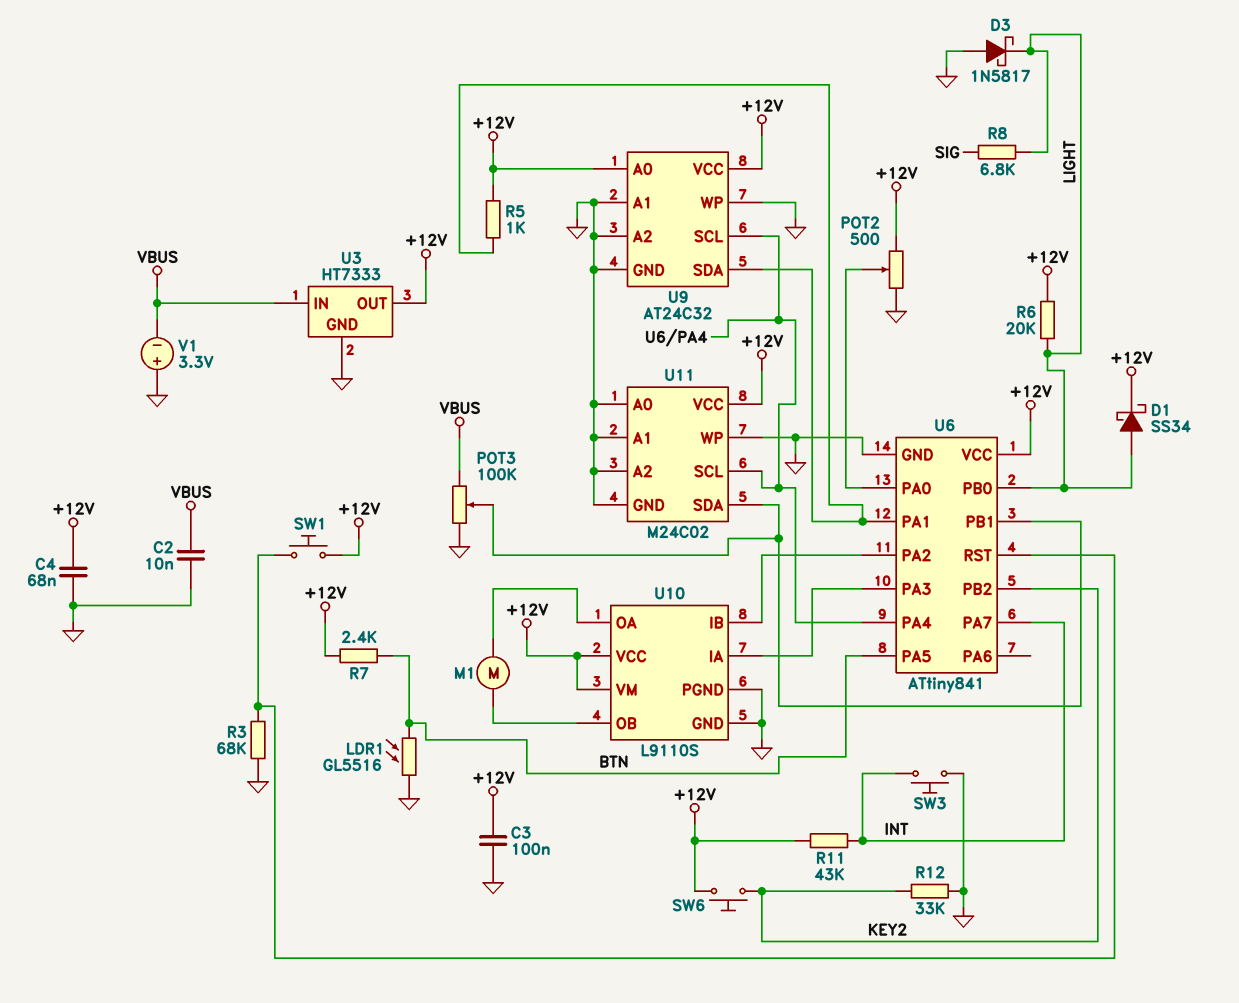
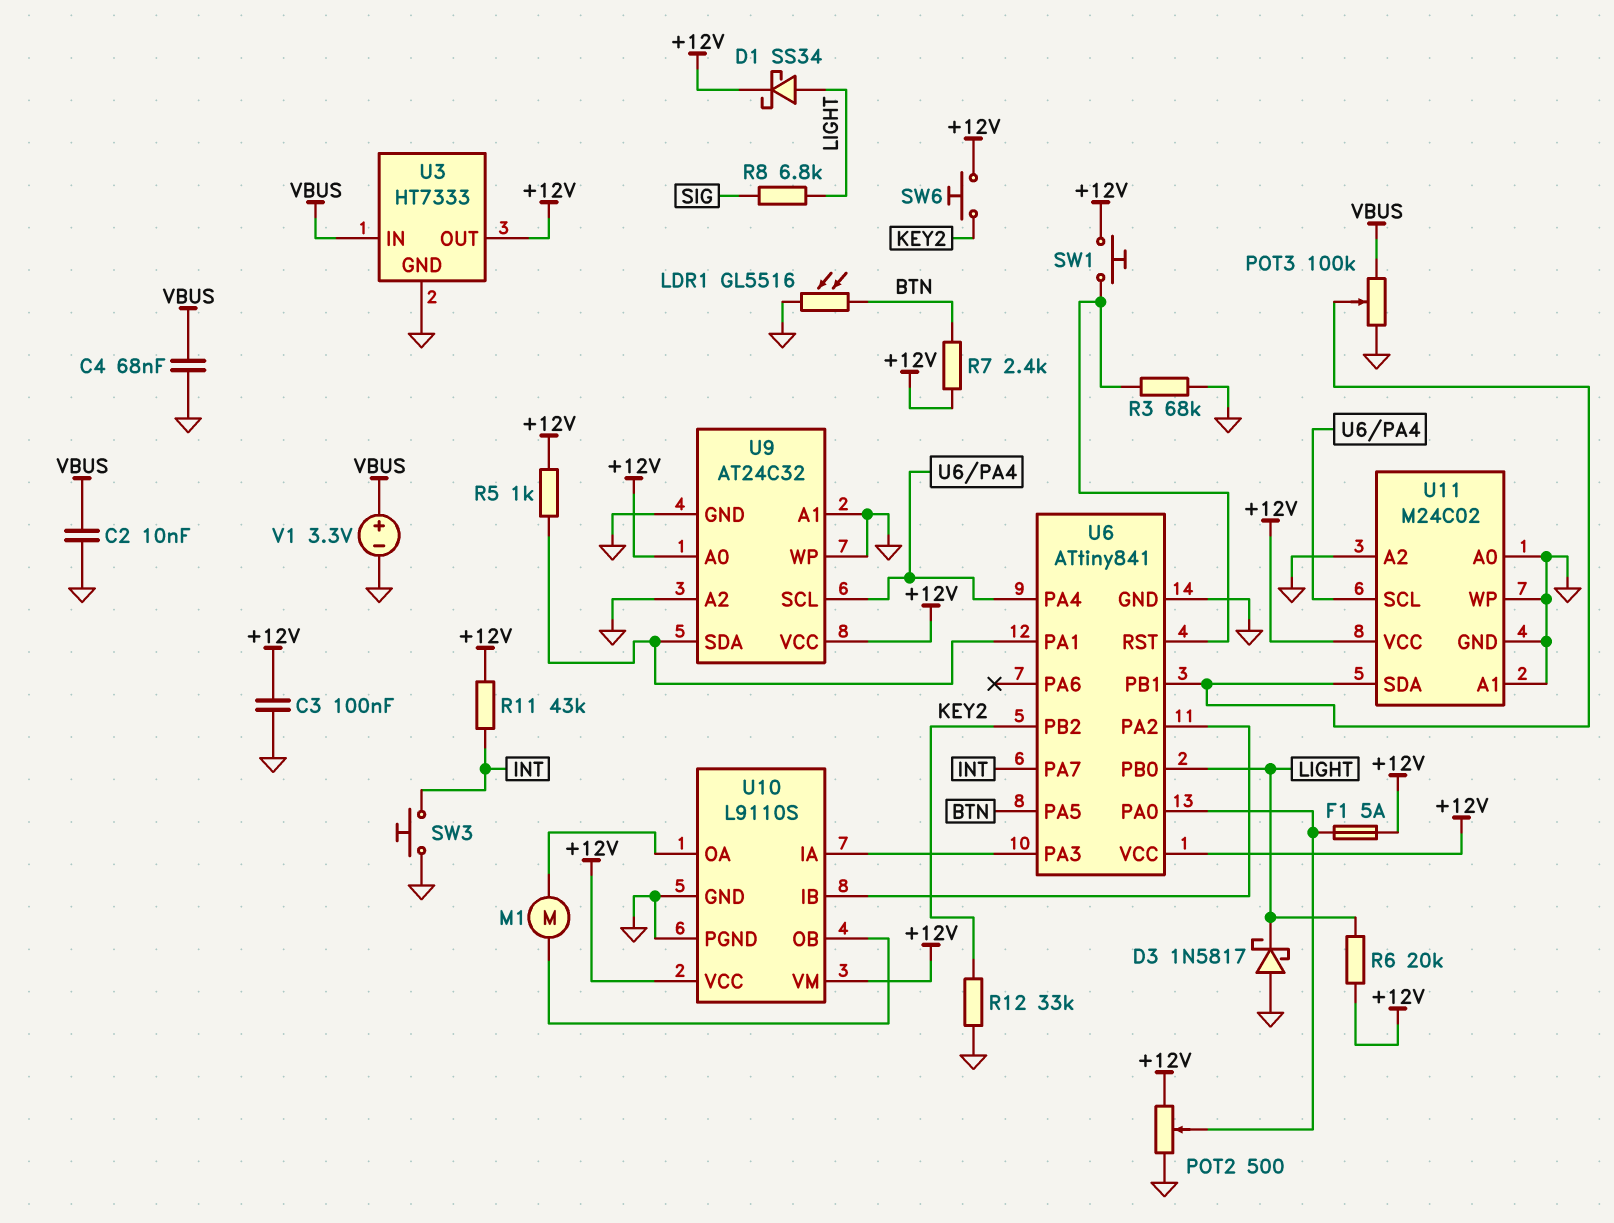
C4: 68nF (+12V, GND) -> 68nF (GND, VBUS)
F1: none -> 5A (+12V, U6/PA0)
V1: 3.3V (plus GND, minus VBUS) -> 3.3V (plus VBUS, minus GND)

